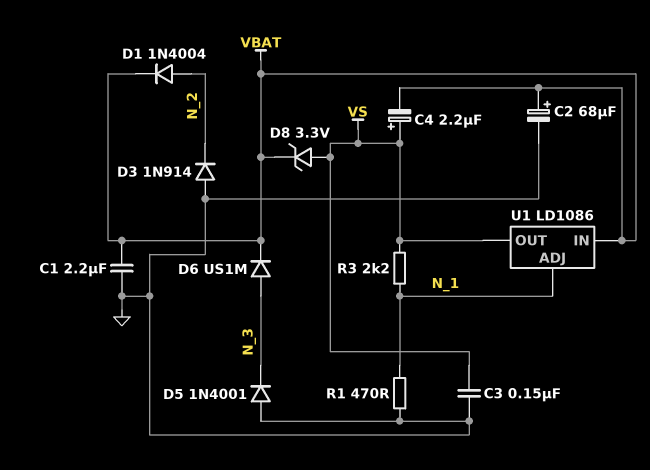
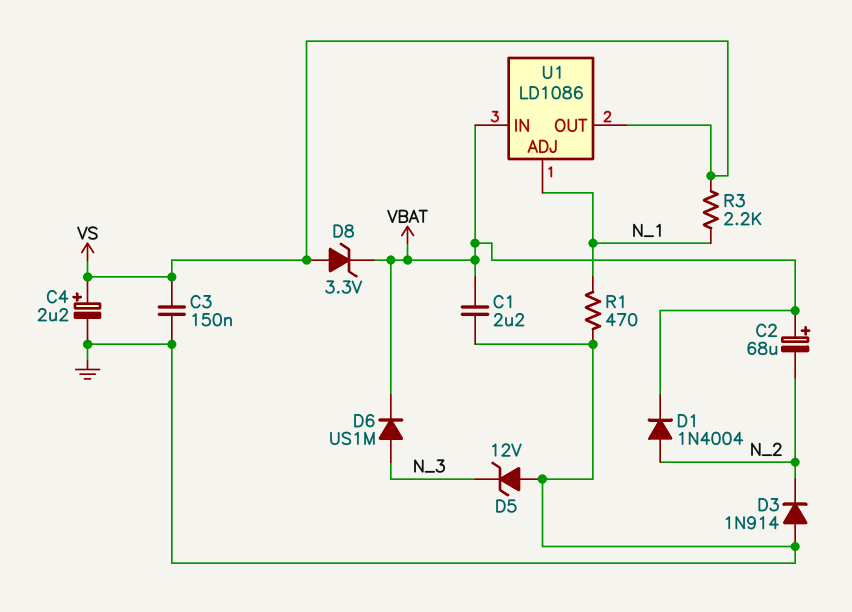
C2: 68uF (plus VBAT, minus GND) -> 68uF (plus VBAT, minus N_2)
C4: 2.2uF (plus VS, minus VBAT) -> 2.2uF (plus VS, minus GND)
D5: diode 1N4001 (A GND, K N_3) -> zener 12V (A GND, K N_3)

